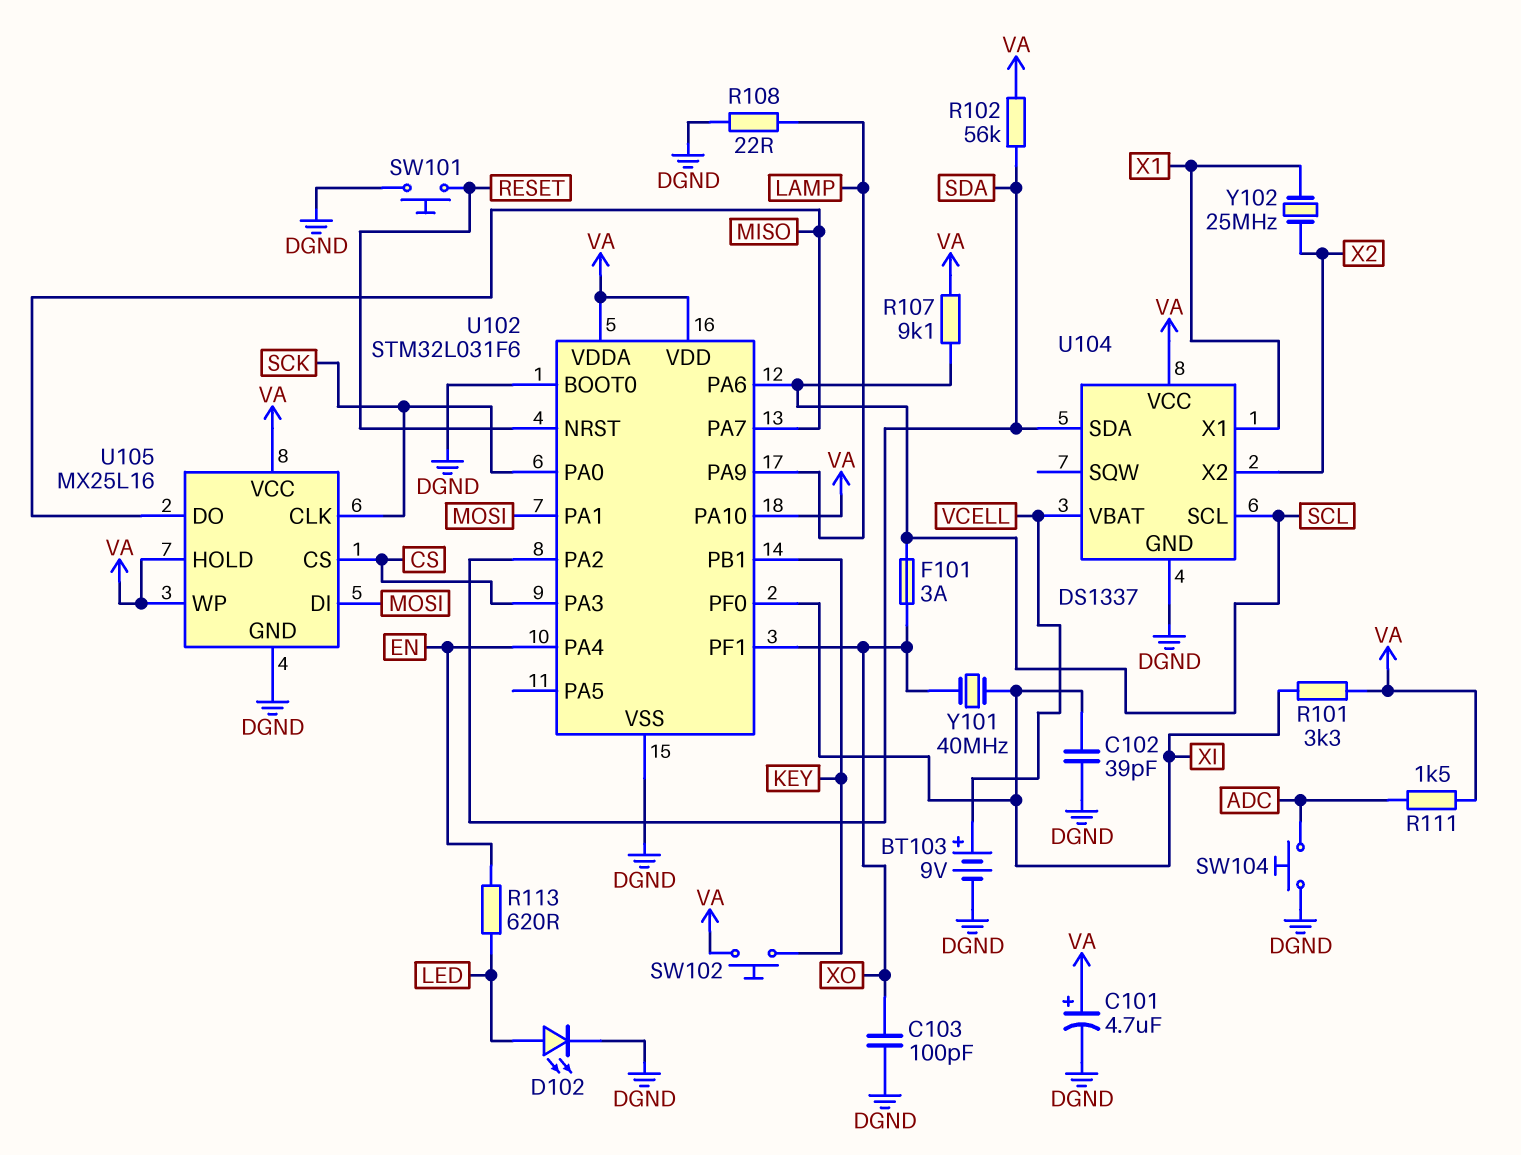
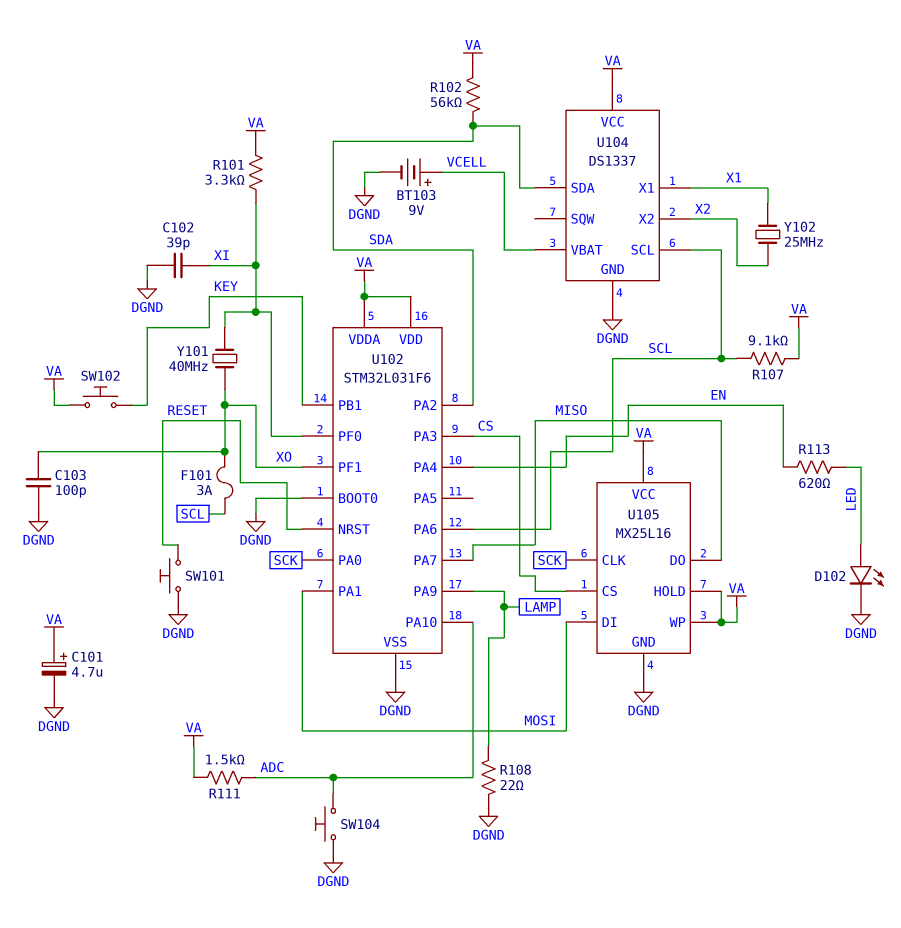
U102 pin PA10: VA -> ADC

